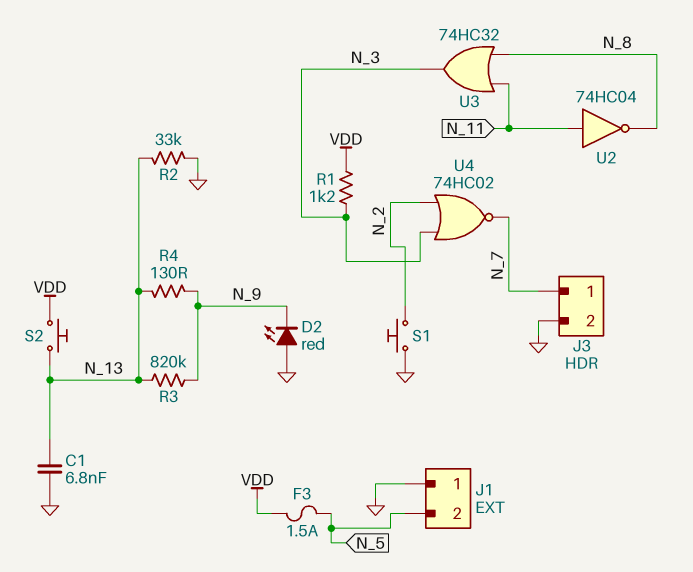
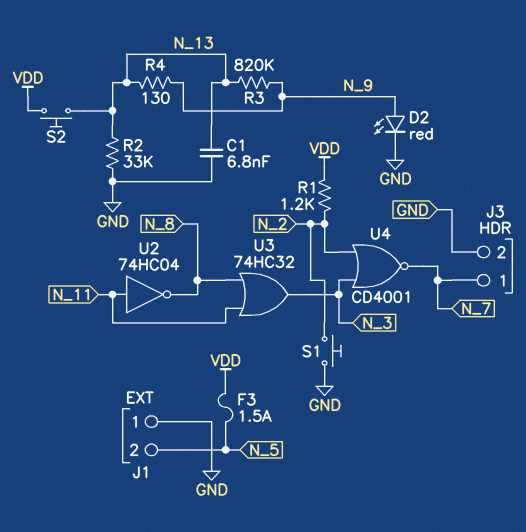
D2: LED red (A GND, K N_9) -> LED red (A N_9, K GND)
R1: 1.2k (N_3, VDD) -> 1.2k (N_2, VDD)
U4: NOR 74HC02 (in N_2, in N_3, out N_7) -> NOR CD4001 (in N_2, in N_3, out N_7)

